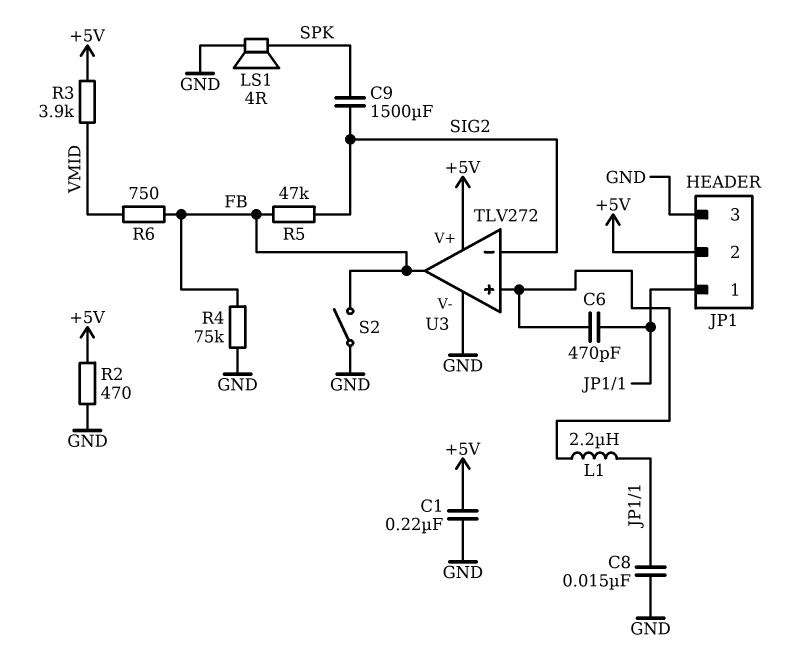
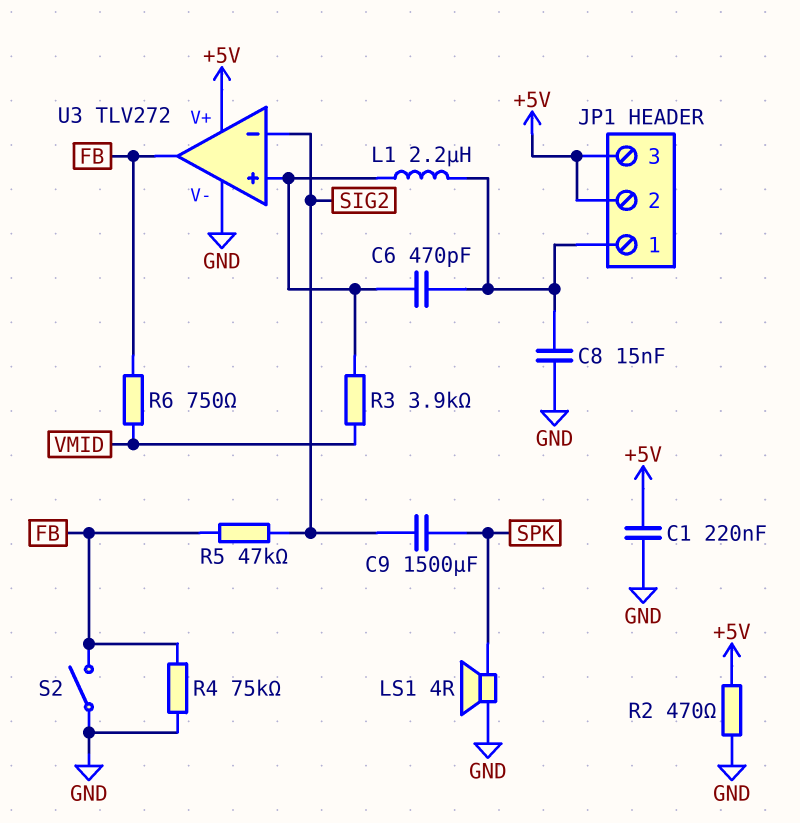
JP1 pin 3: GND -> +5V
R3: 3.9k (+5V, VMID) -> 3.9k (U3/in+, VMID)

